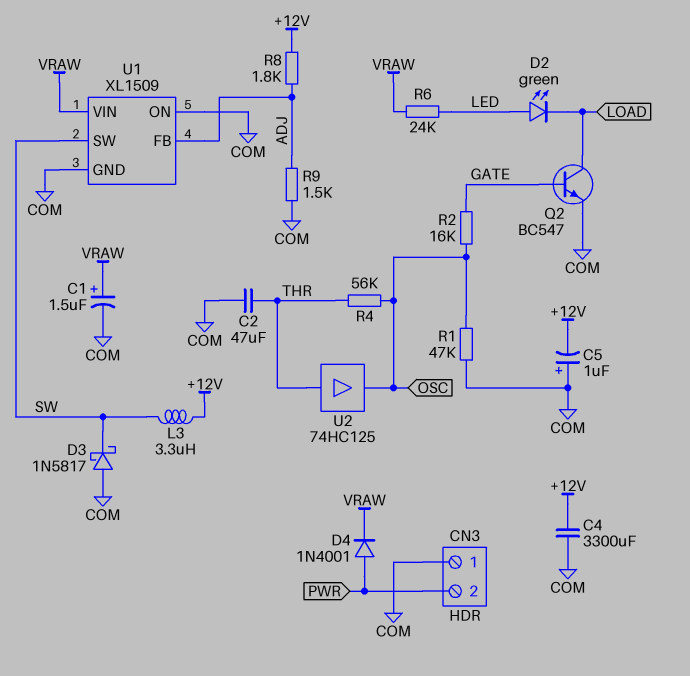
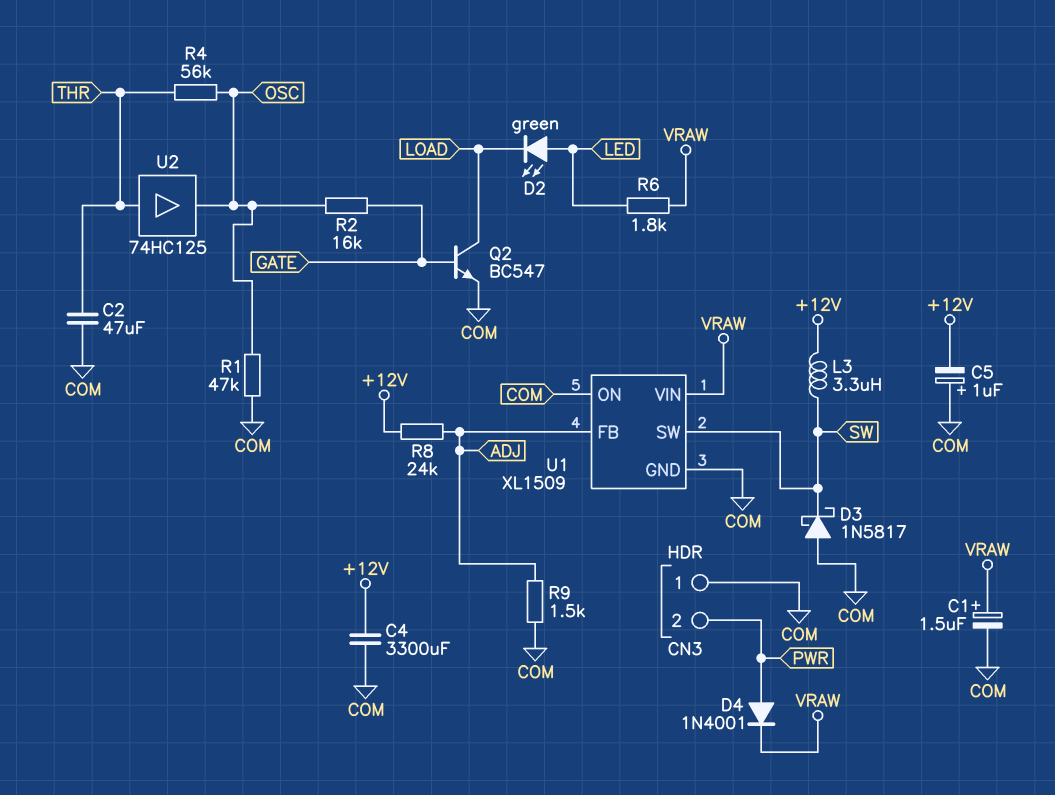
R6: 24k (LED, VRAW) -> 1.8k (LED, VRAW)
R8: 1.8k (+12V, ADJ) -> 24k (+12V, ADJ)

